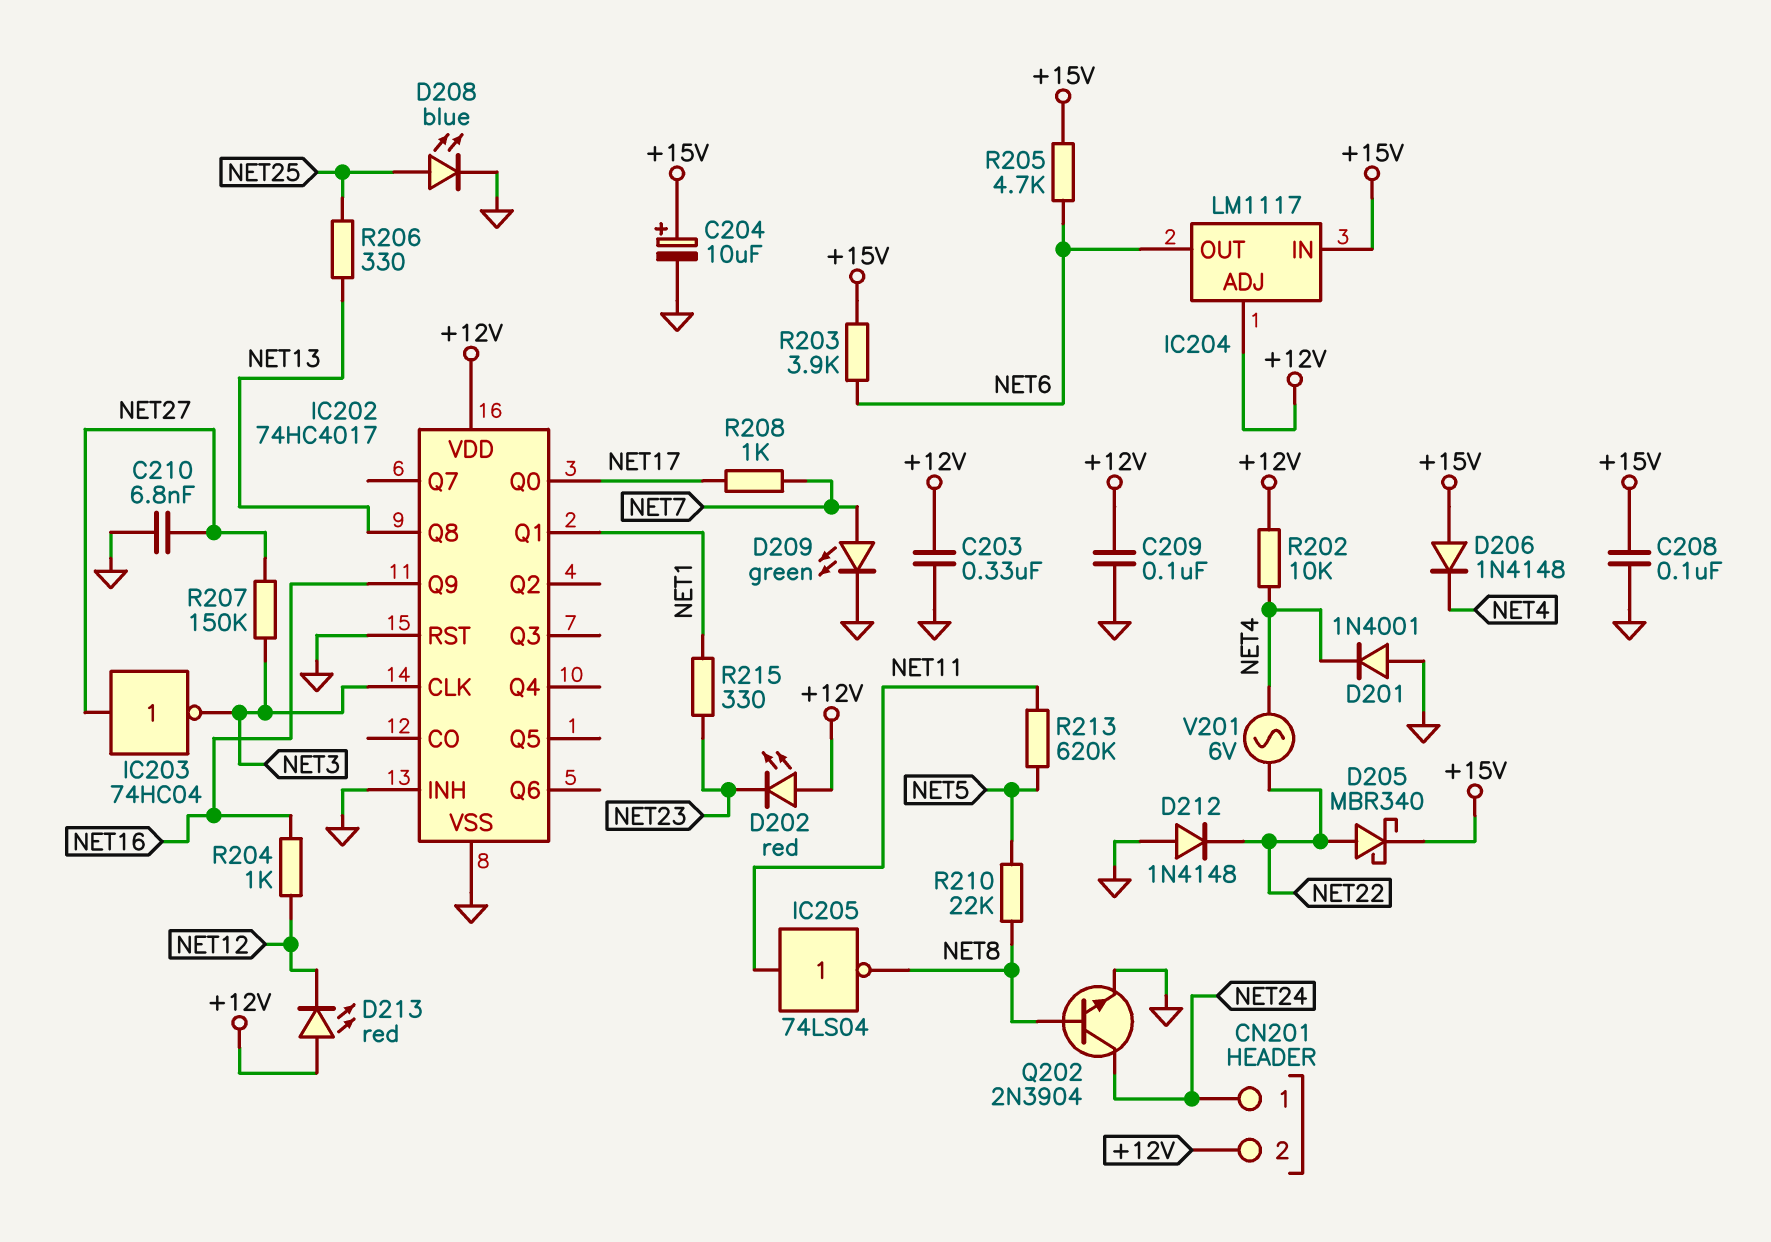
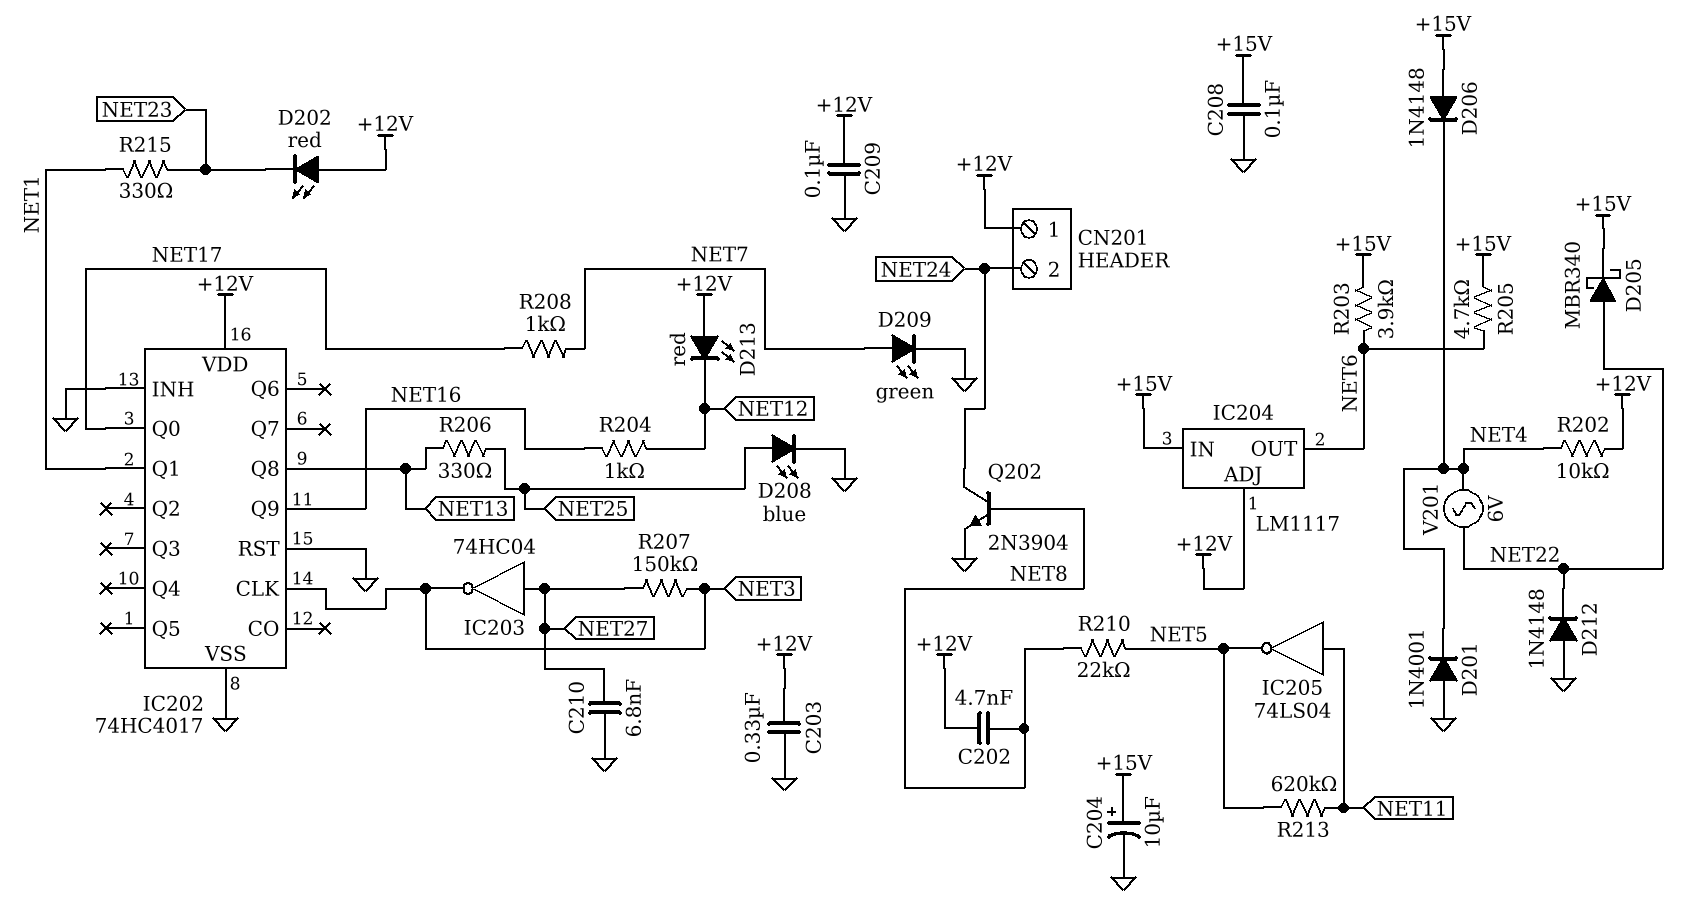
C202: none -> 4.7nF (+12V, NET8)
CN201 pin 1: NET24 -> +12V
CN201 pin 2: +12V -> NET24
IC205: NOT 74LS04 (in NET11, out NET8) -> NOT 74LS04 (in NET11, out NET5)

